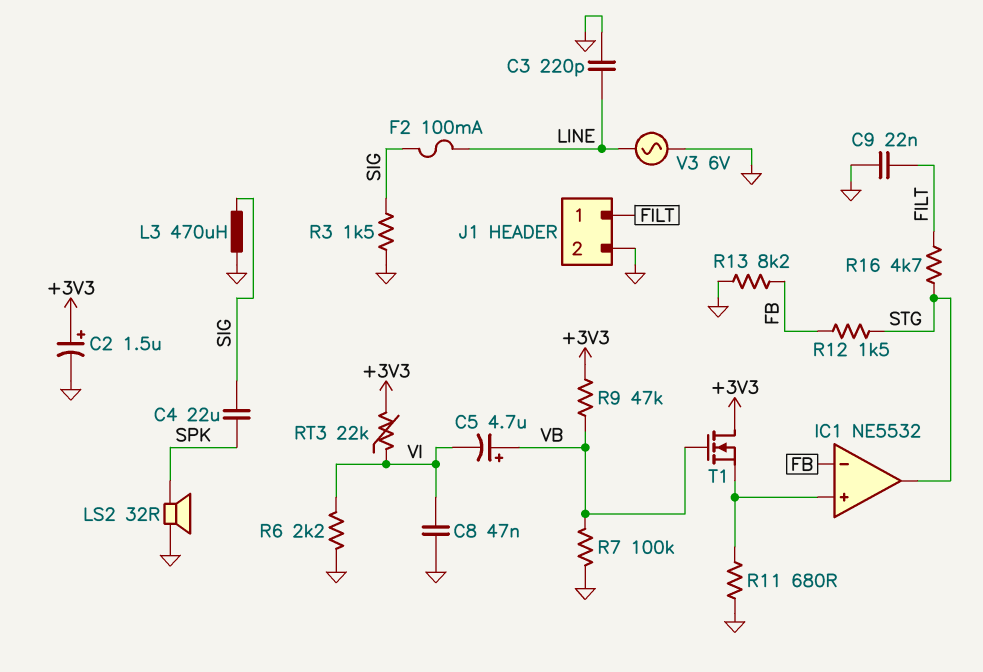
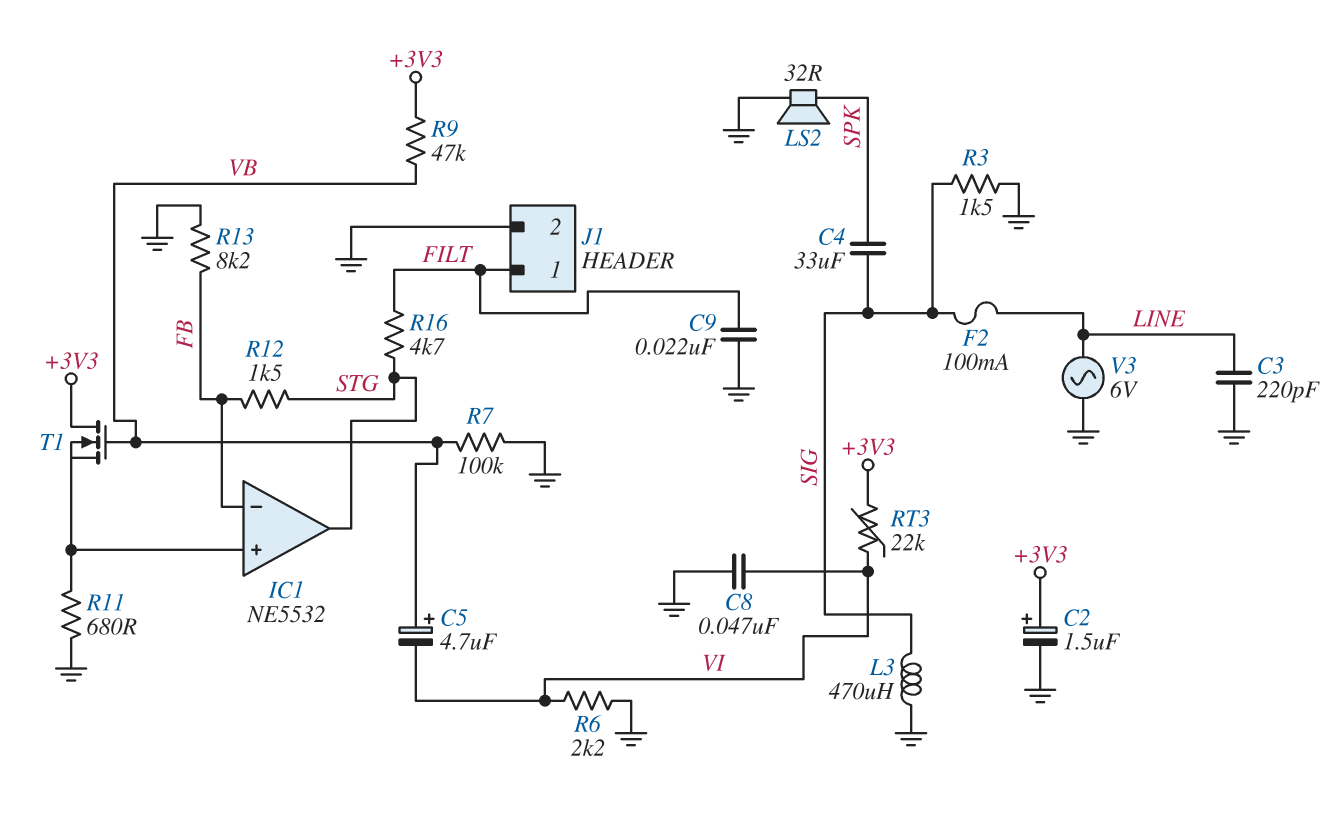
C4: 22uF (SIG, SPK) -> 33uF (SIG, SPK)

